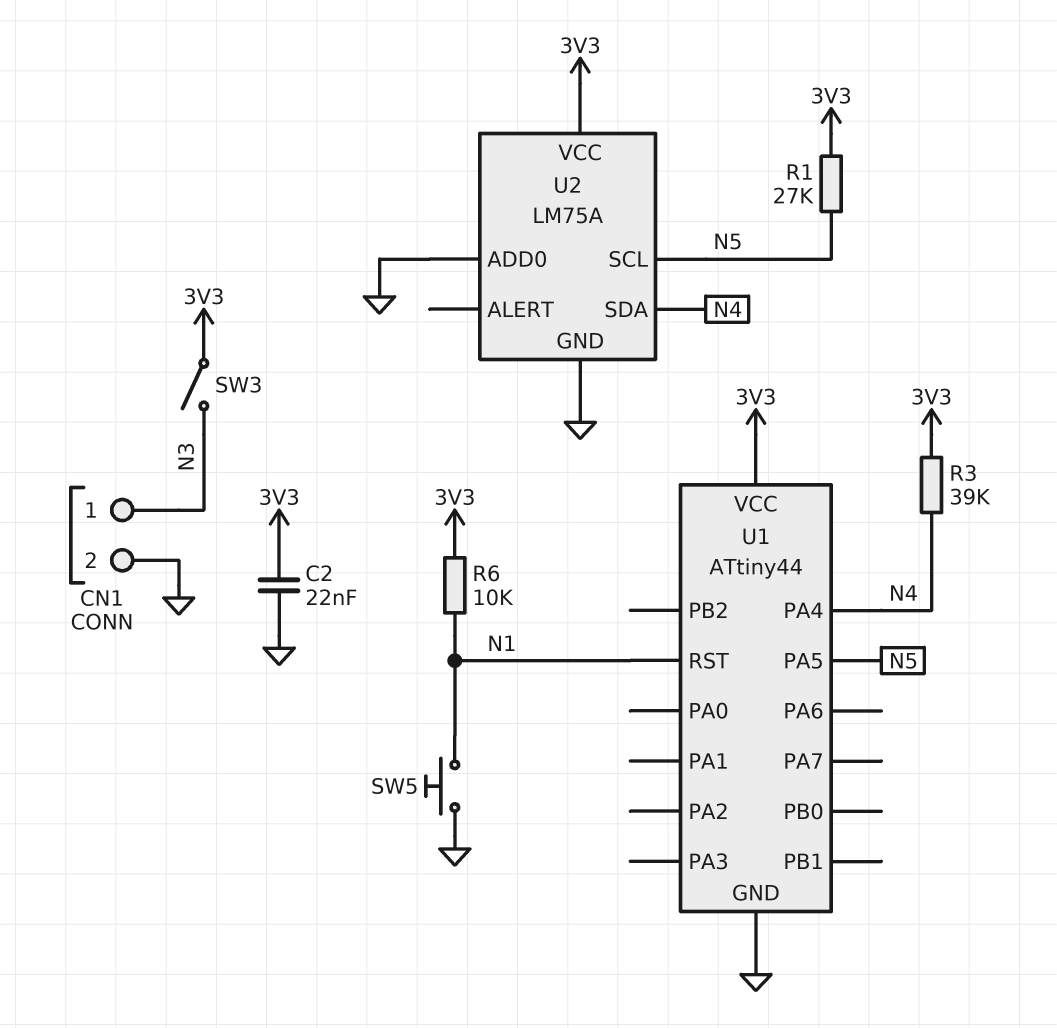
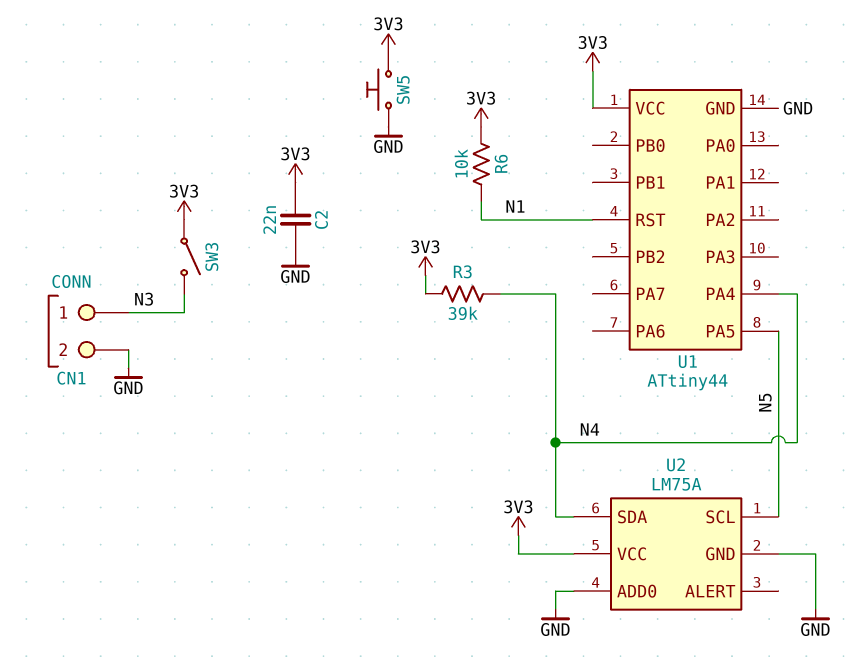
R1: 27k (3V3, N5) -> none
SW5: button (GND, N1) -> button (3V3, GND)

